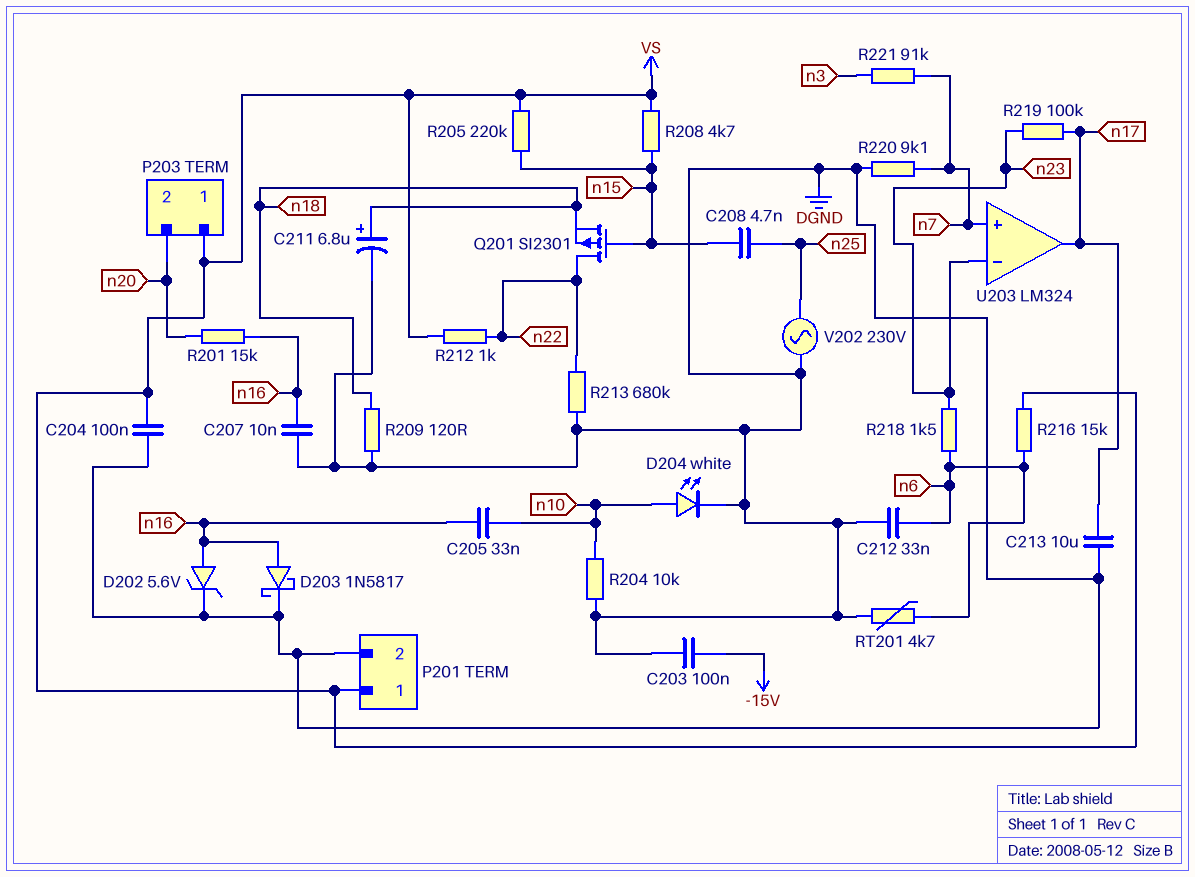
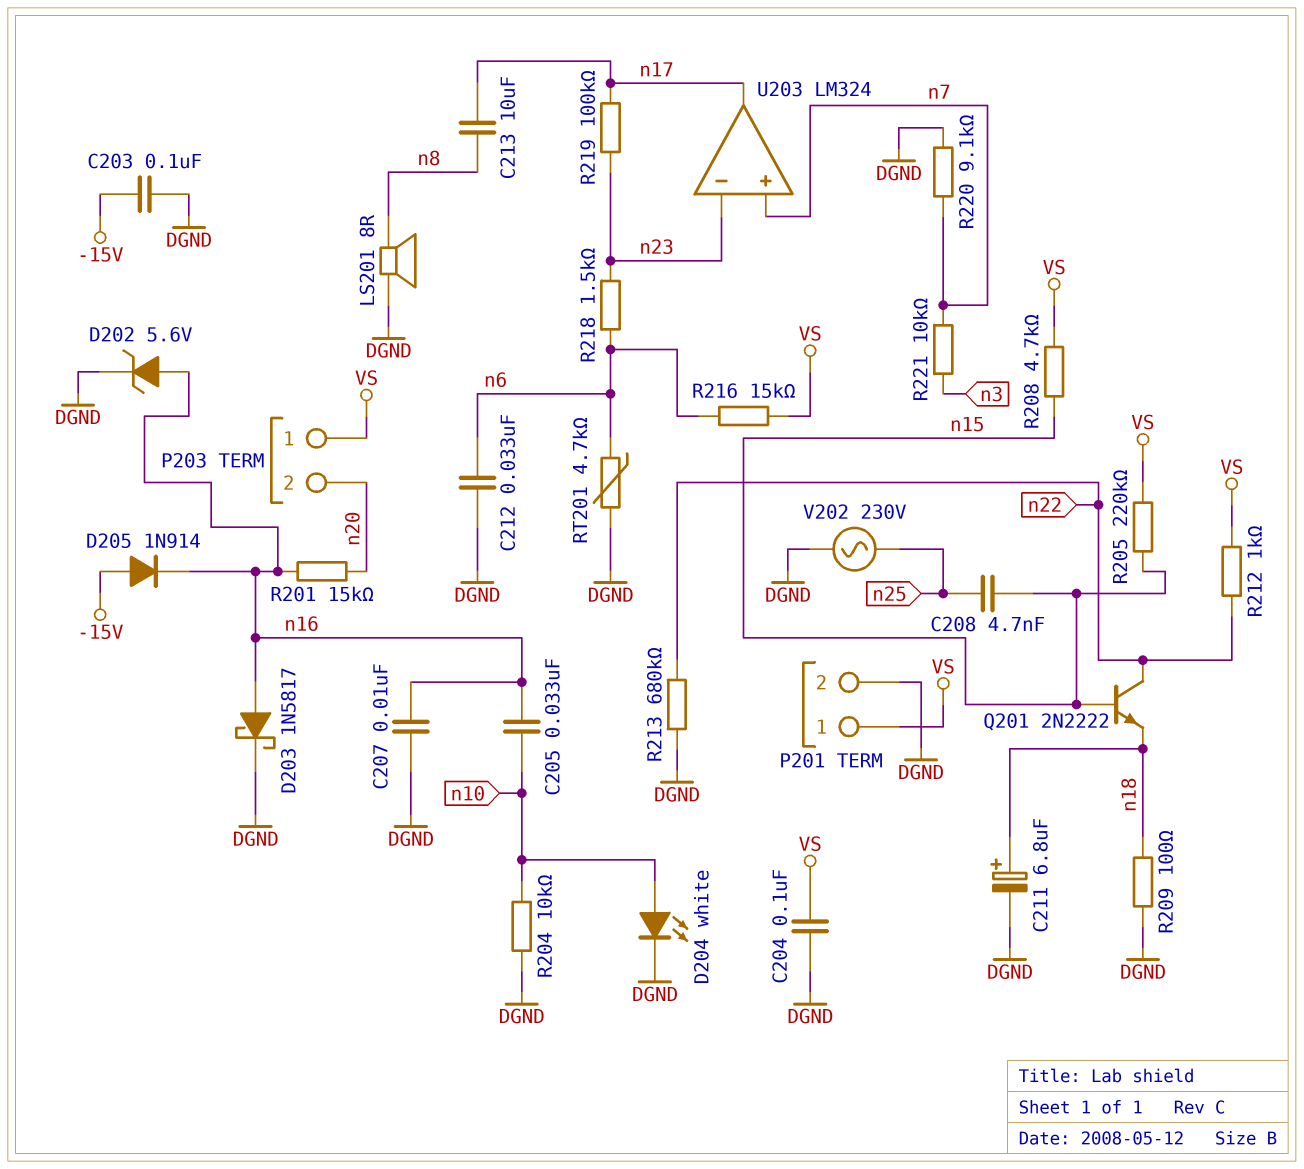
C213: 10uF (DGND, n17) -> 10uF (n8, n17)
D205: none -> diode 1N914 (A -15V, K n16)
LS201: none -> speaker 8R (DGND, n8)
Q201: PMOS SI2301 (G n15, D n22, S n18) -> NPN 2N2222 (B n15, C n22, E n18)
R209: 120 (DGND, n18) -> 100 (DGND, n18)
R221: 91k (n3, n7) -> 10k (n3, n7)

